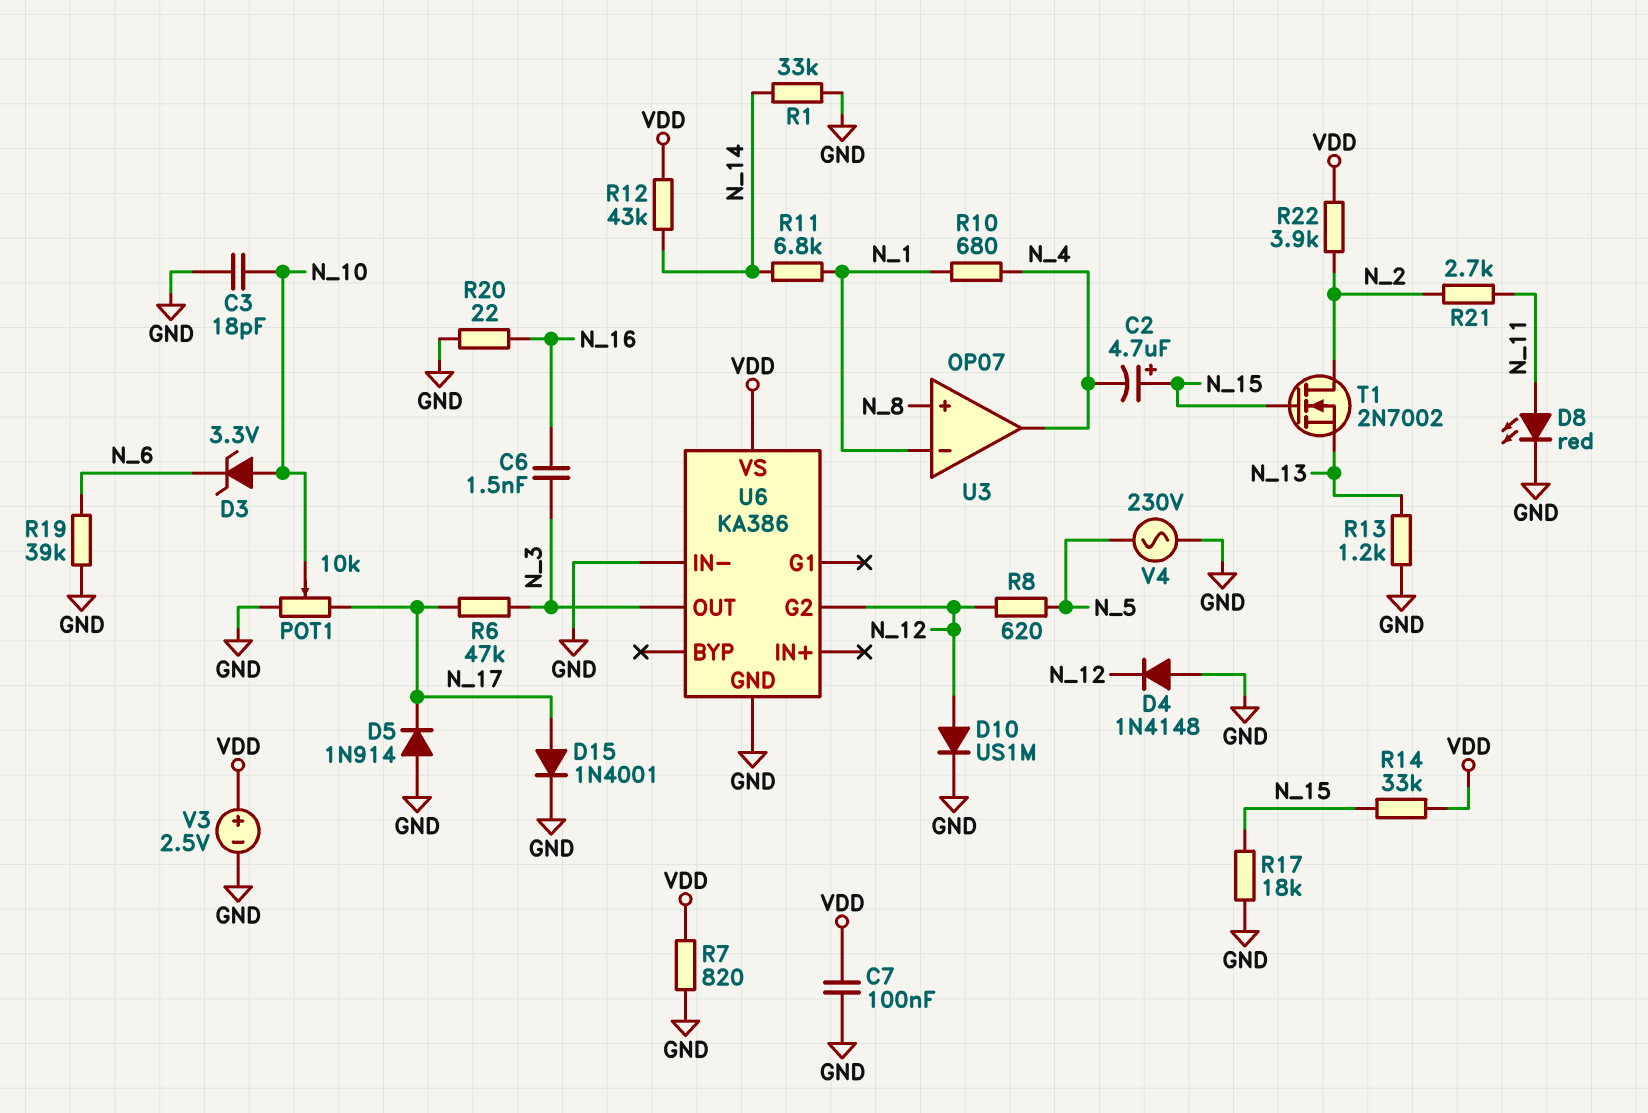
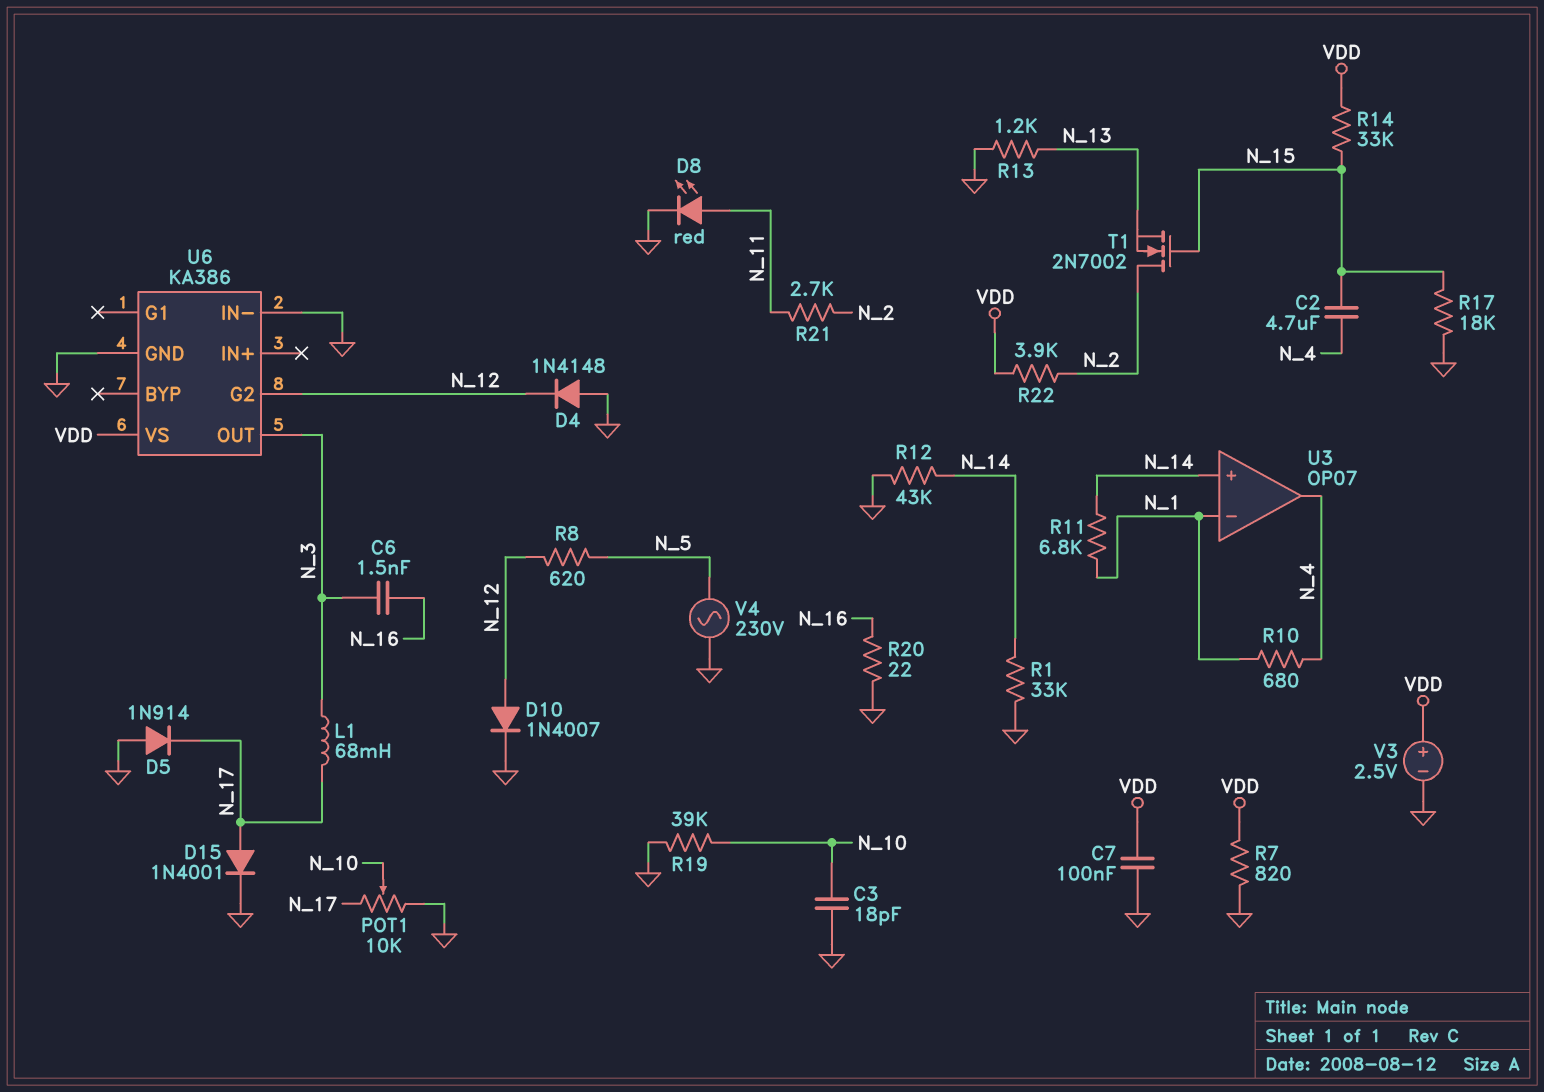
C2: 4.7uF (plus N_15, minus N_4) -> 4.7uF (N_4, N_15)
D3: zener 3.3V (A N_10, K N_6) -> none
D10: diode US1M (A N_12, K GND) -> diode 1N4007 (A N_12, K GND)
L1: none -> 68mH (N_3, N_17)
R6: 47k (N_3, N_17) -> none
R12: 43k (N_14, VDD) -> 43k (GND, N_14)
R19: 39k (GND, N_6) -> 39k (GND, N_10)
U3 pin in+: N_8 -> N_14

